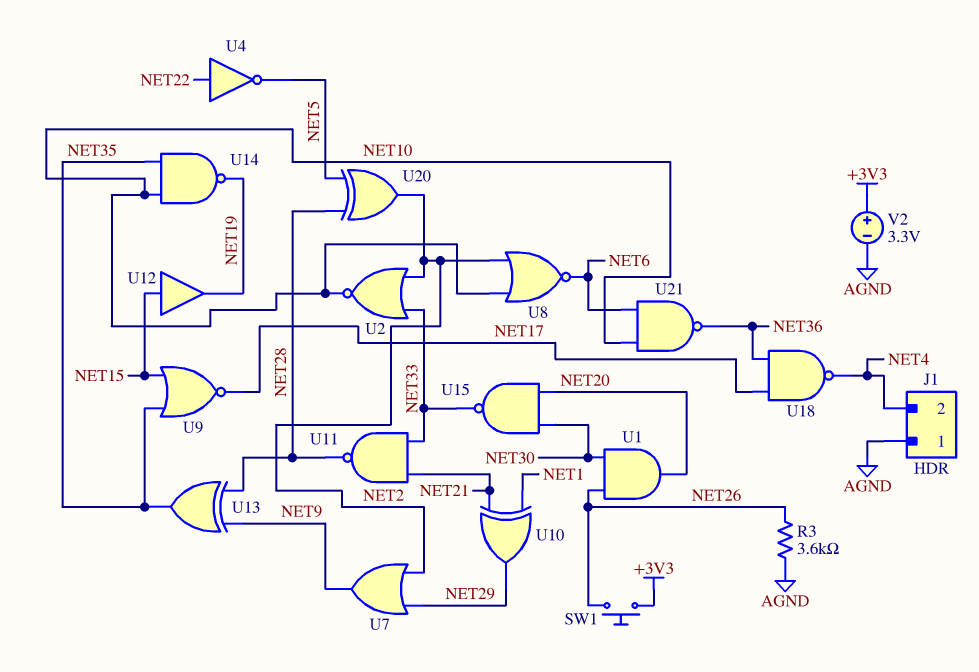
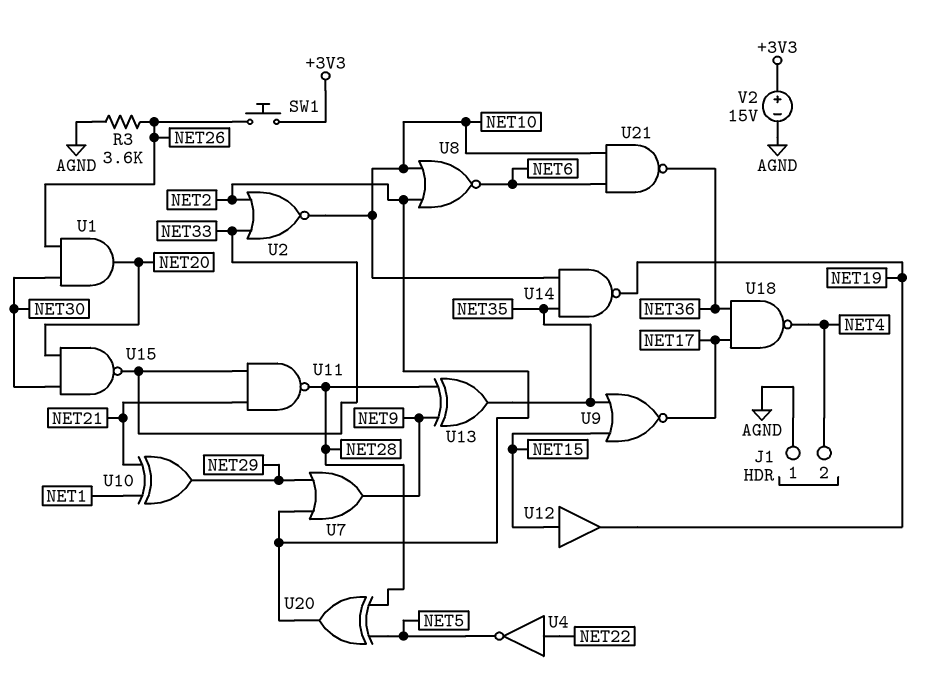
V2: 3.3V (plus +3V3, minus AGND) -> 15V (plus +3V3, minus AGND)

